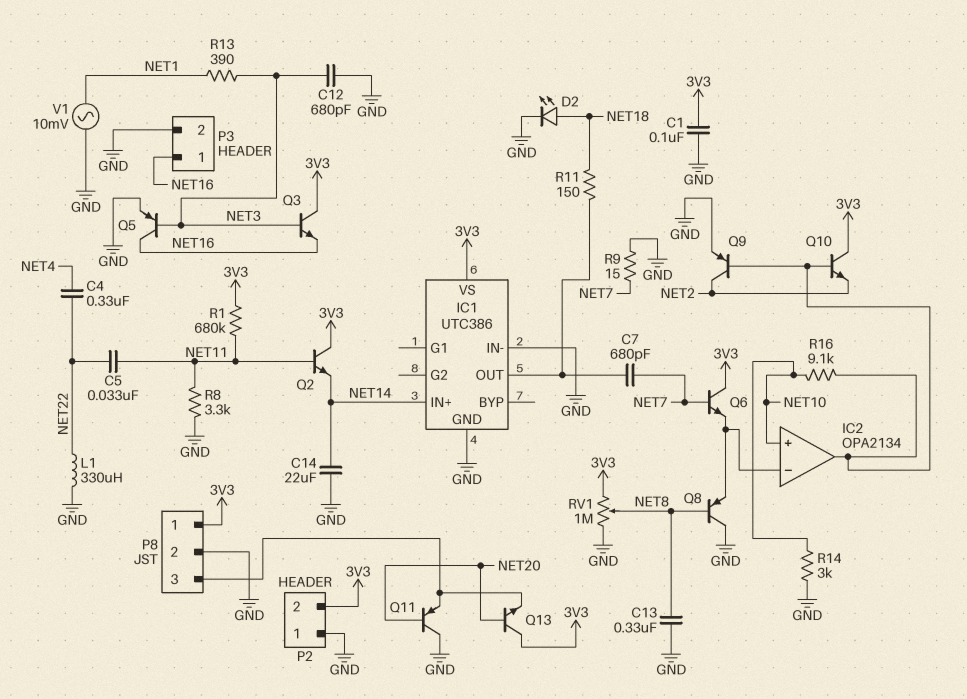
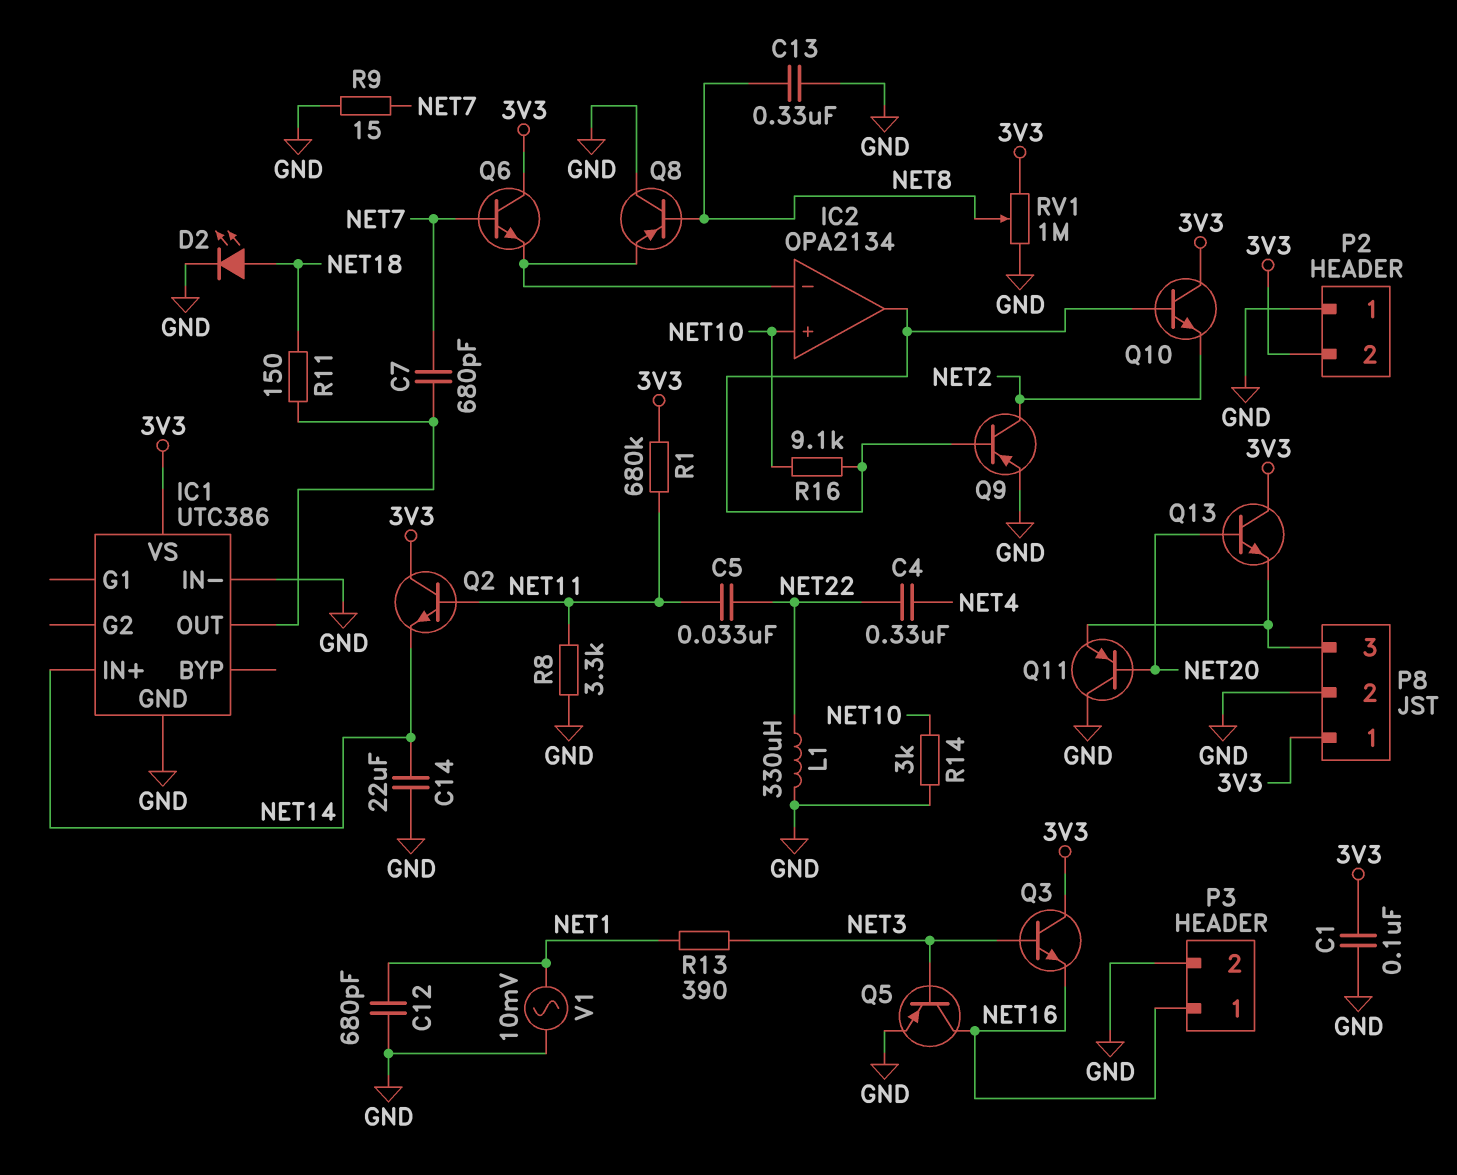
C12: 680pF (GND, NET3) -> 680pF (GND, NET1)

